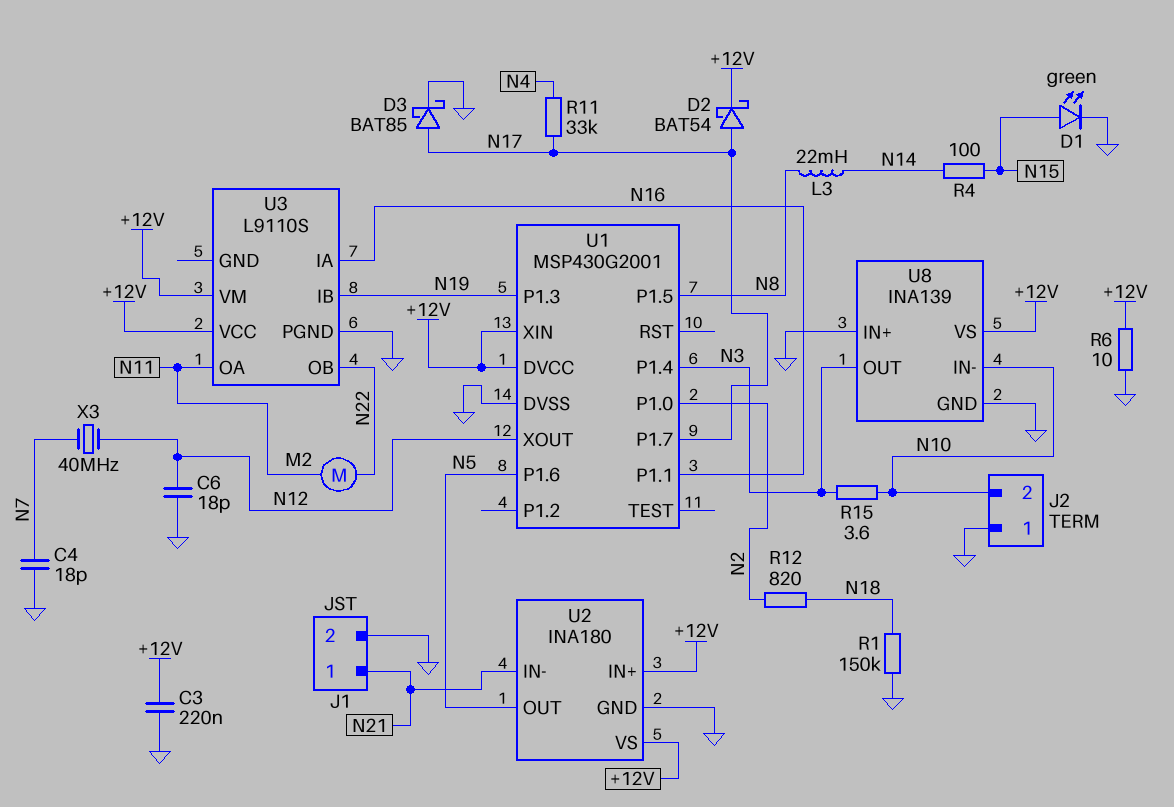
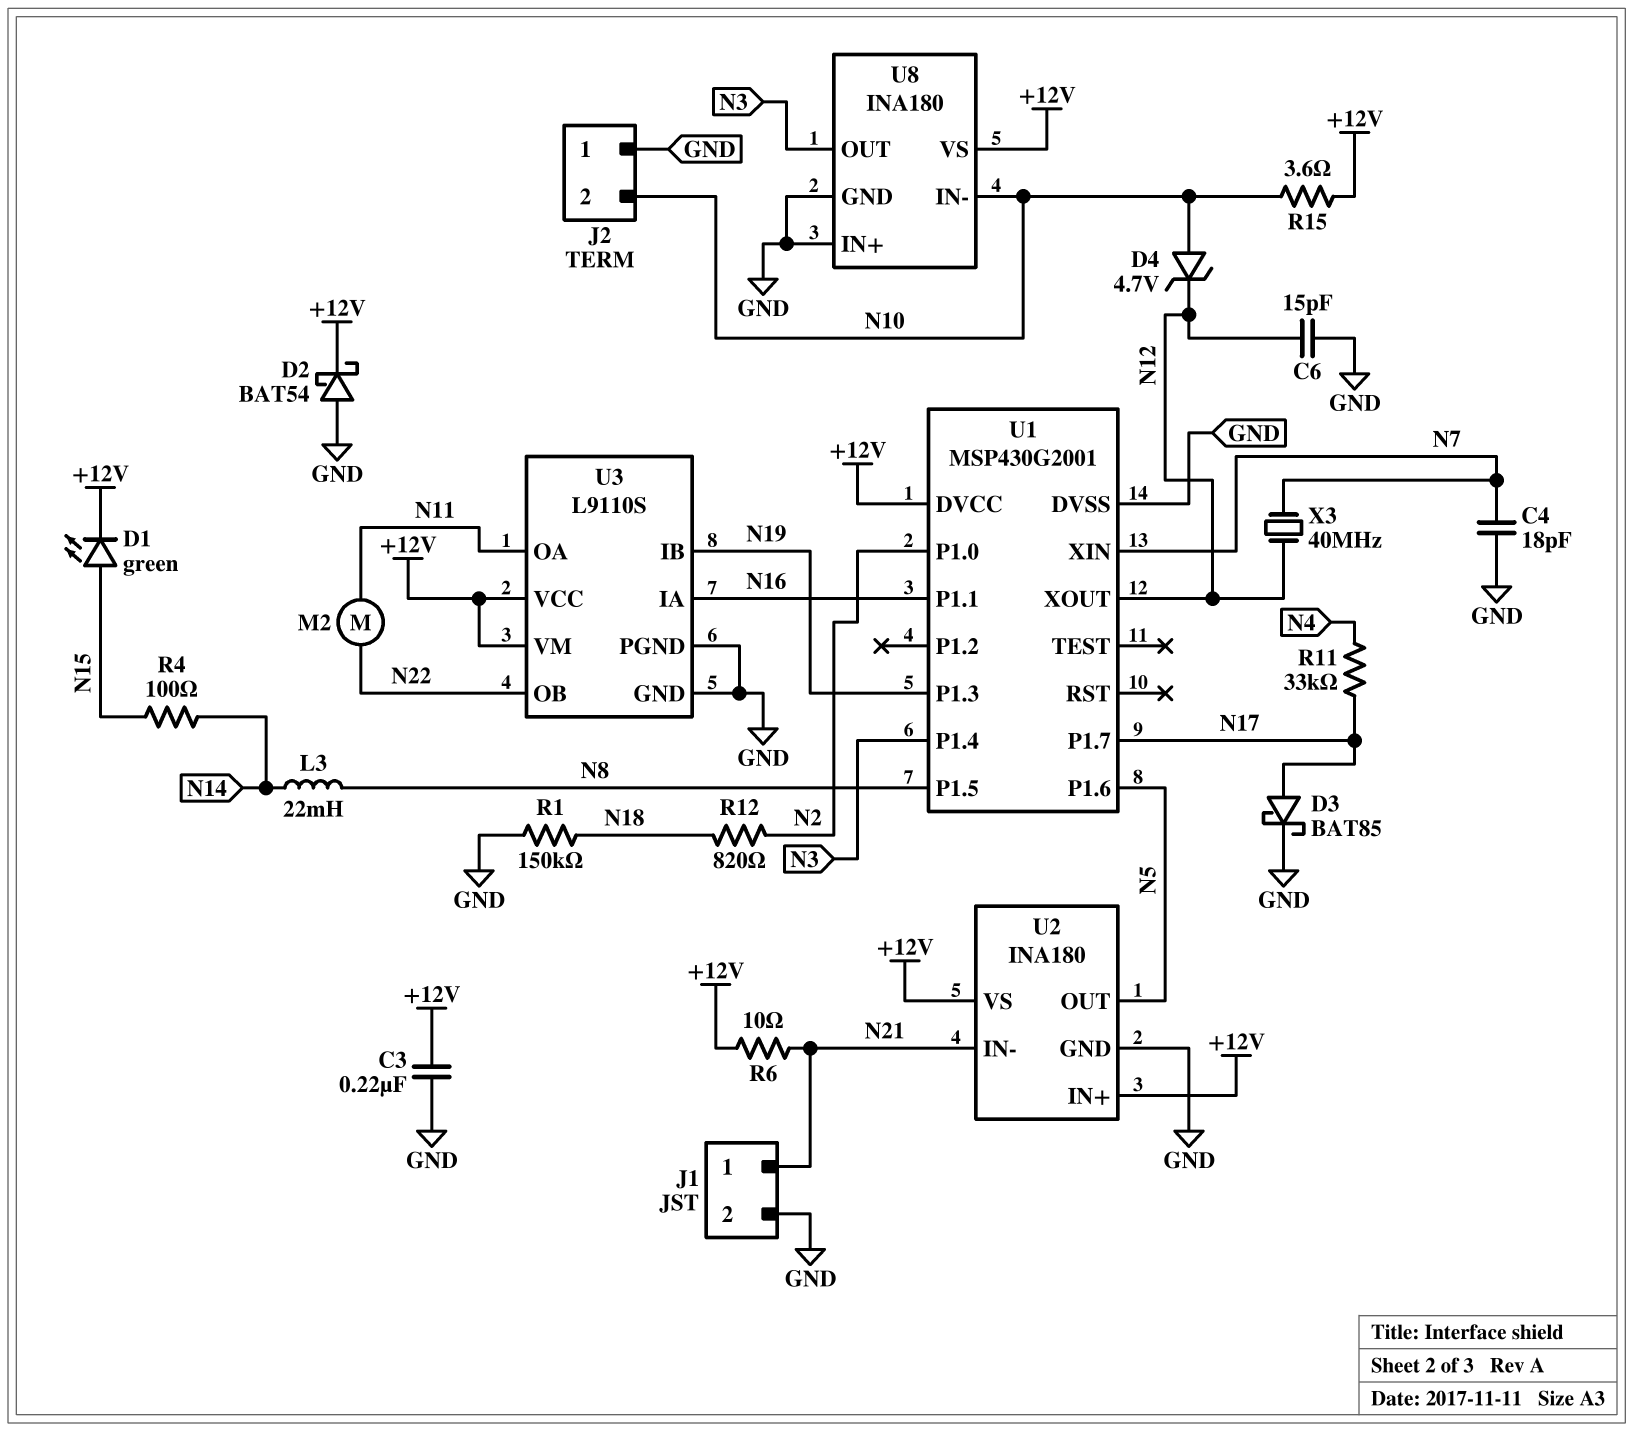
C6: 18pF (GND, N12) -> 15pF (GND, N12)
D1: LED green (A N15, K GND) -> LED green (A N15, K +12V)
D2: schottky BAT54 (A N17, K +12V) -> schottky BAT54 (A GND, K +12V)
D4: none -> zener 4.7V (A N10, K N12)
R6: 10 (+12V, GND) -> 10 (+12V, N21)
R15: 3.6 (N3, N10) -> 3.6 (+12V, N10)
U1 pin XIN: +12V -> N7
U3 pin GND: none -> GND
U8: INA139 -> INA180

